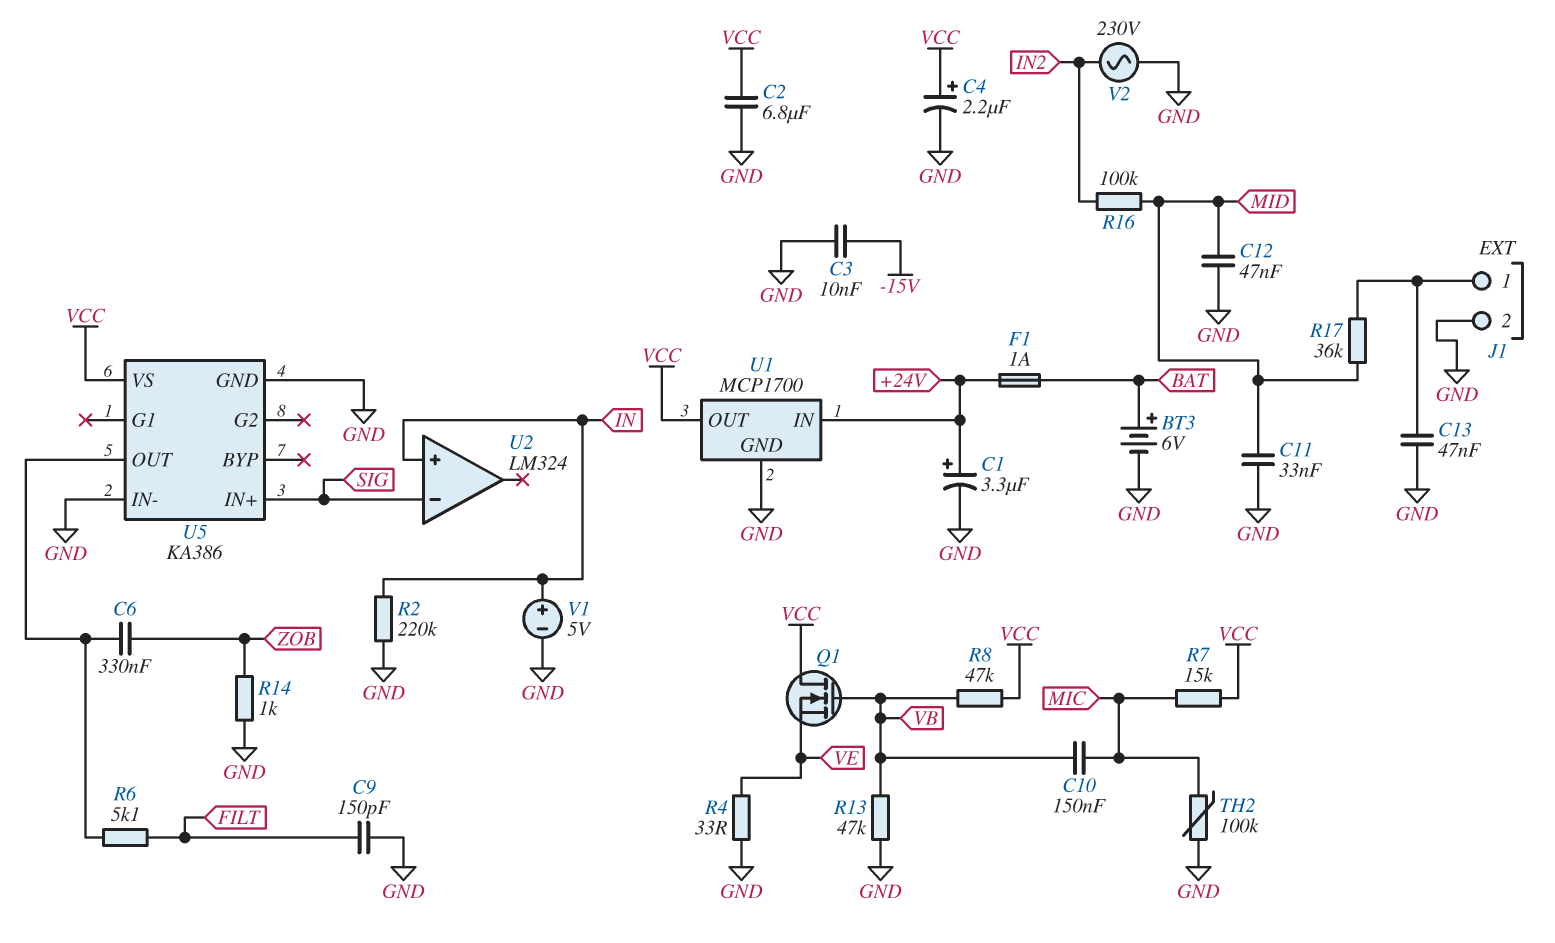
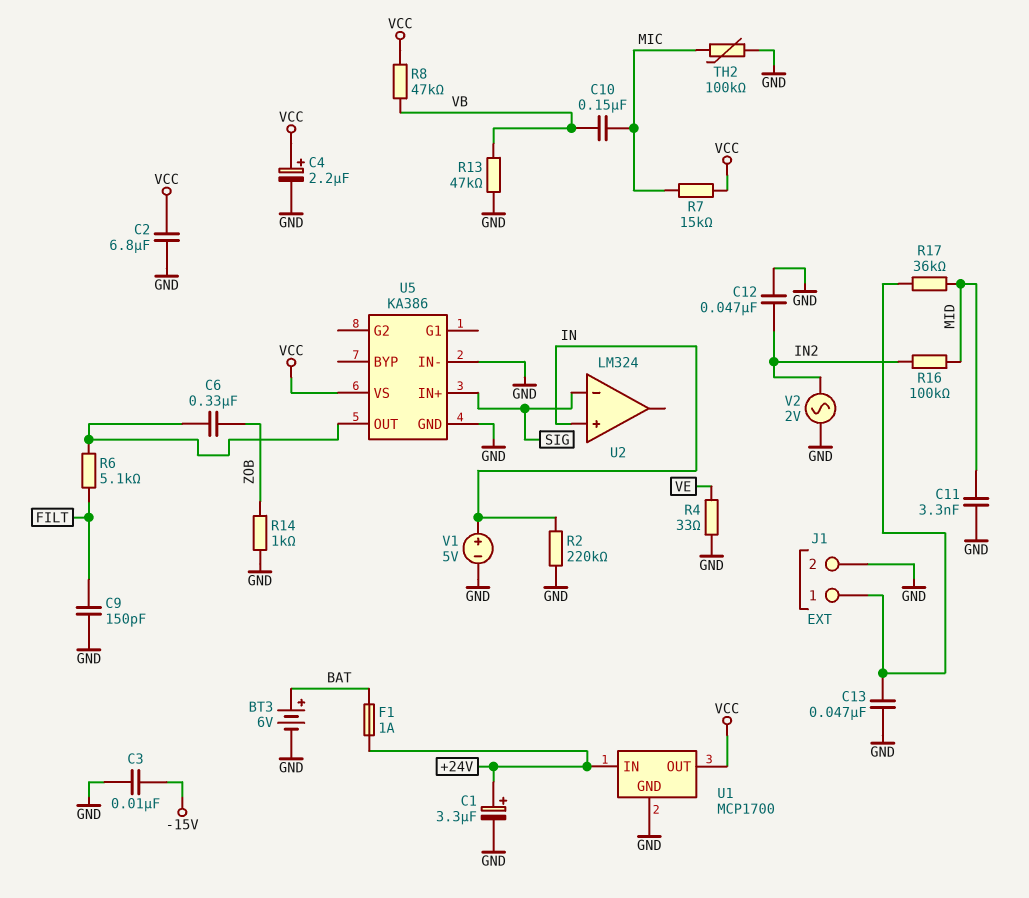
C11: 33nF (GND, MID) -> 3.3nF (GND, MID)
C12: 47nF (GND, MID) -> 47nF (GND, IN2)
Q1: NMOS (G VB, D VCC, S VE) -> none
V2: AC 230V (GND, IN2) -> AC 2V (GND, IN2)

